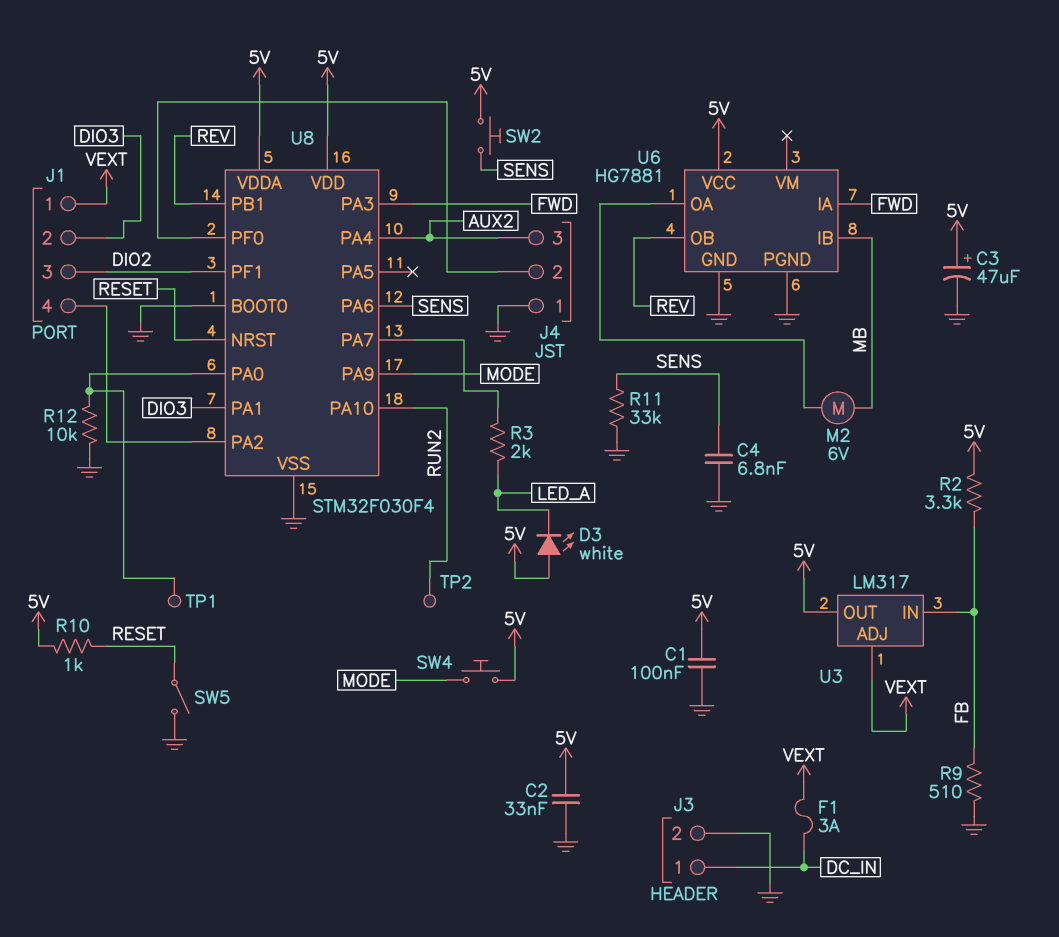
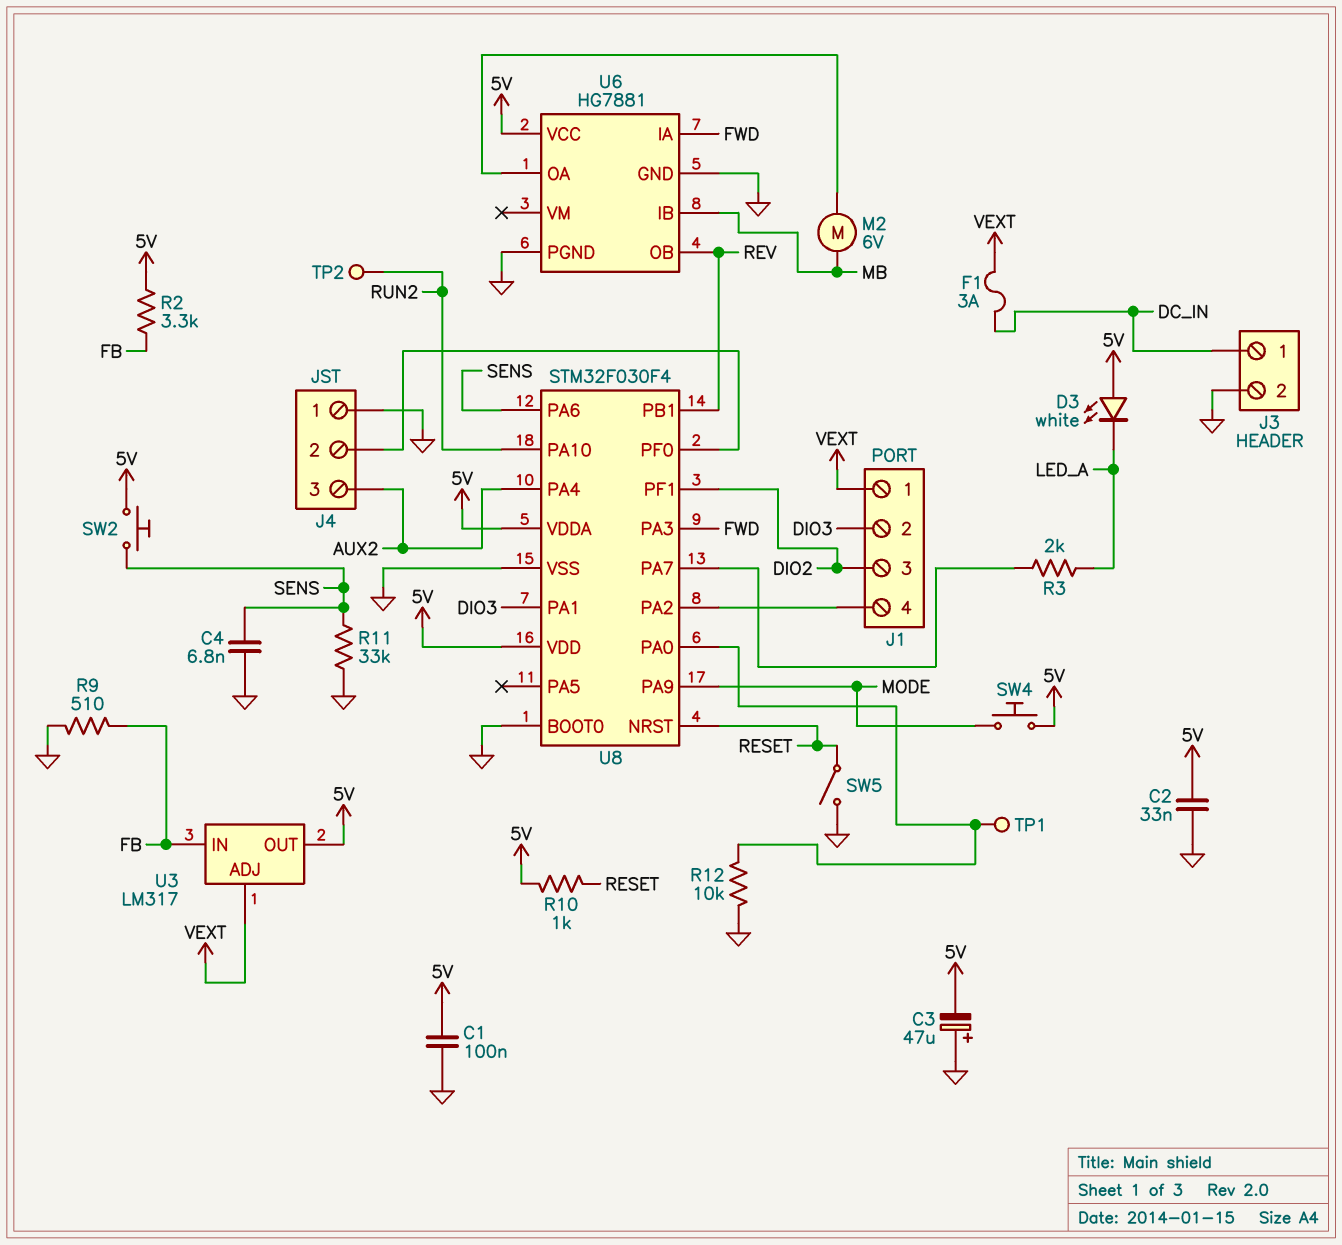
C3: 47uF (plus 5V, minus GND) -> 47uF (plus GND, minus 5V)

